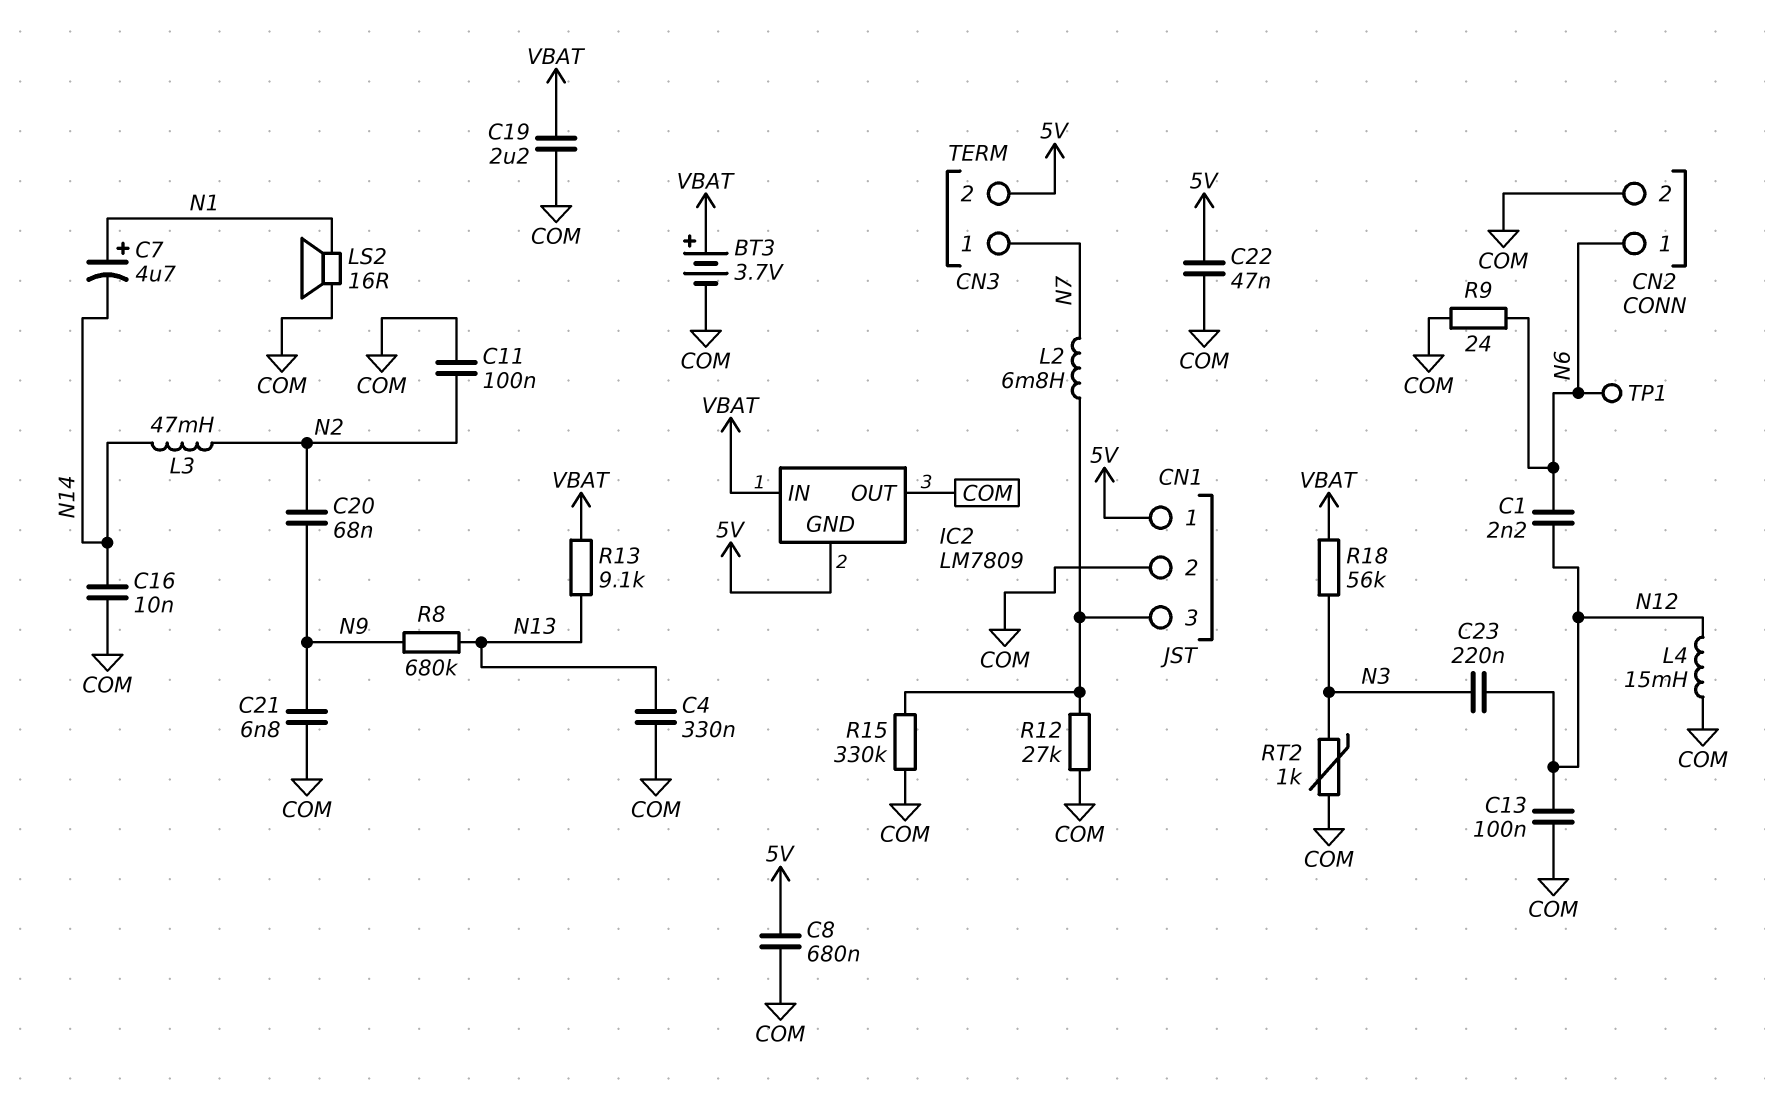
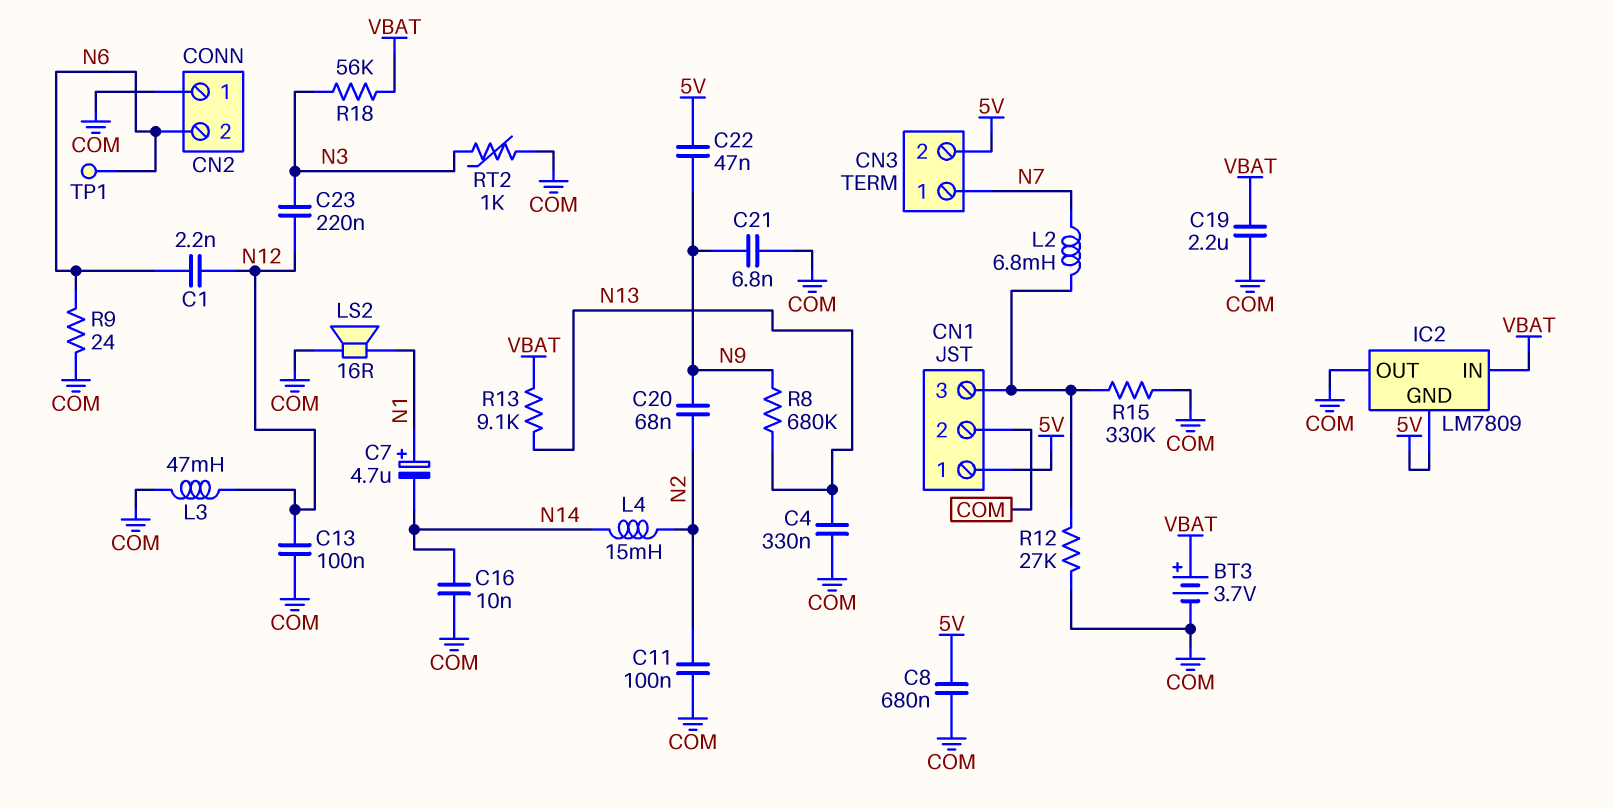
C22: 47nF (5V, COM) -> 47nF (5V, N9)
CN2 pin 1: N6 -> COM
CN2 pin 2: COM -> N6
L3: 47mH (N2, N14) -> 47mH (COM, N12)
L4: 15mH (COM, N12) -> 15mH (N2, N14)

